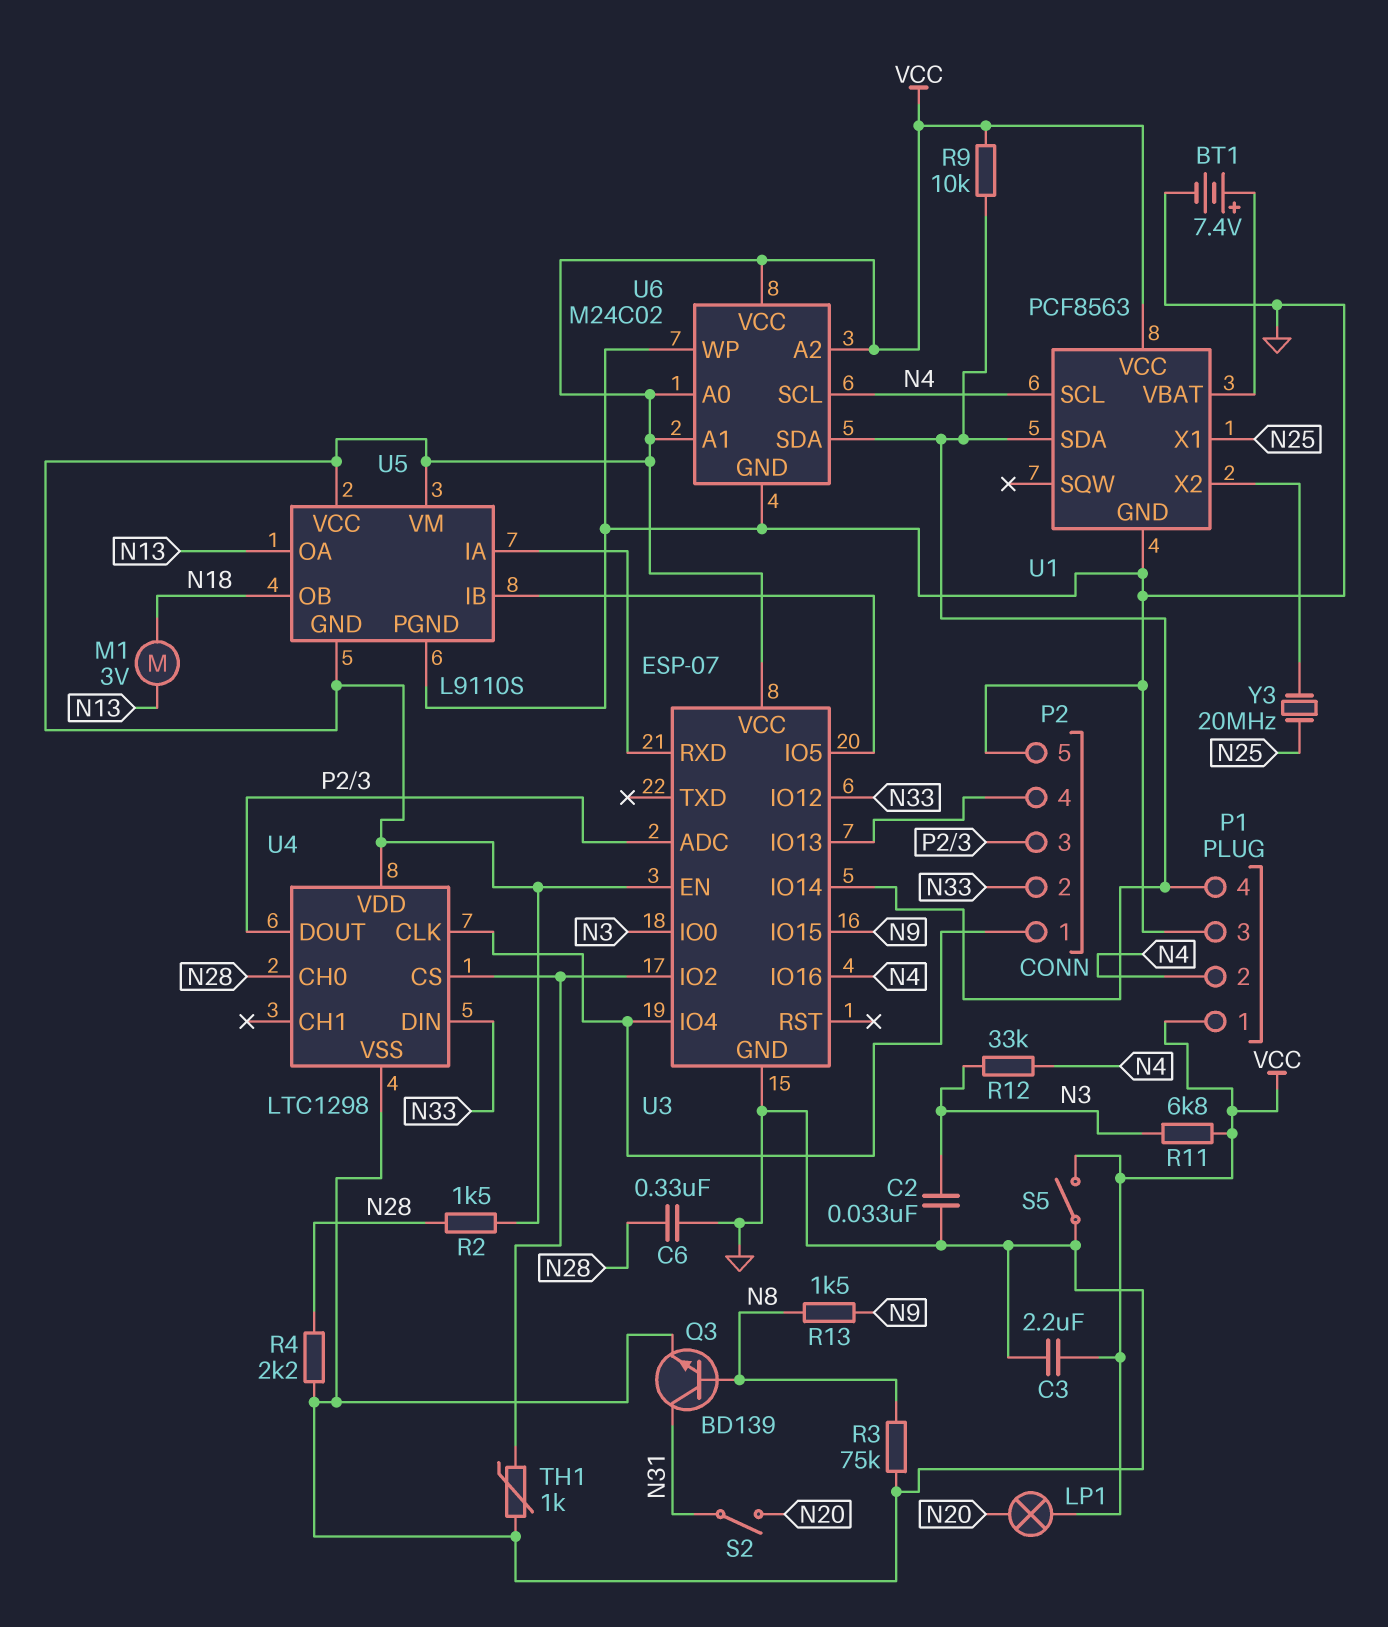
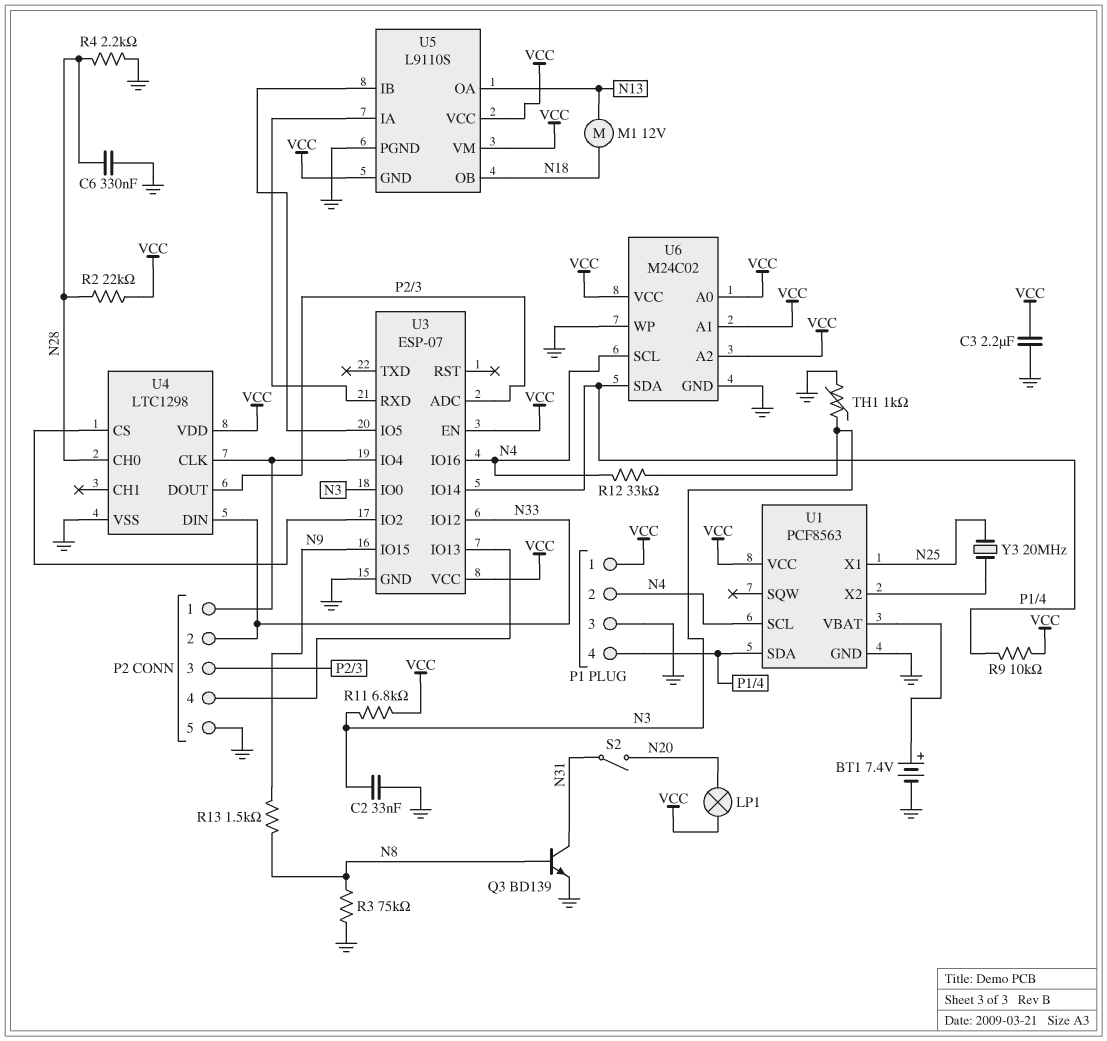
M1: motor 3V (N13, N18) -> motor 12V (N13, N18)
R2: 1.5k (N28, VCC) -> 22k (N28, VCC)
S5: switch (GND, VCC) -> none
TH1: 1k (GND, U3/IO2) -> 1k (GND, N3)

